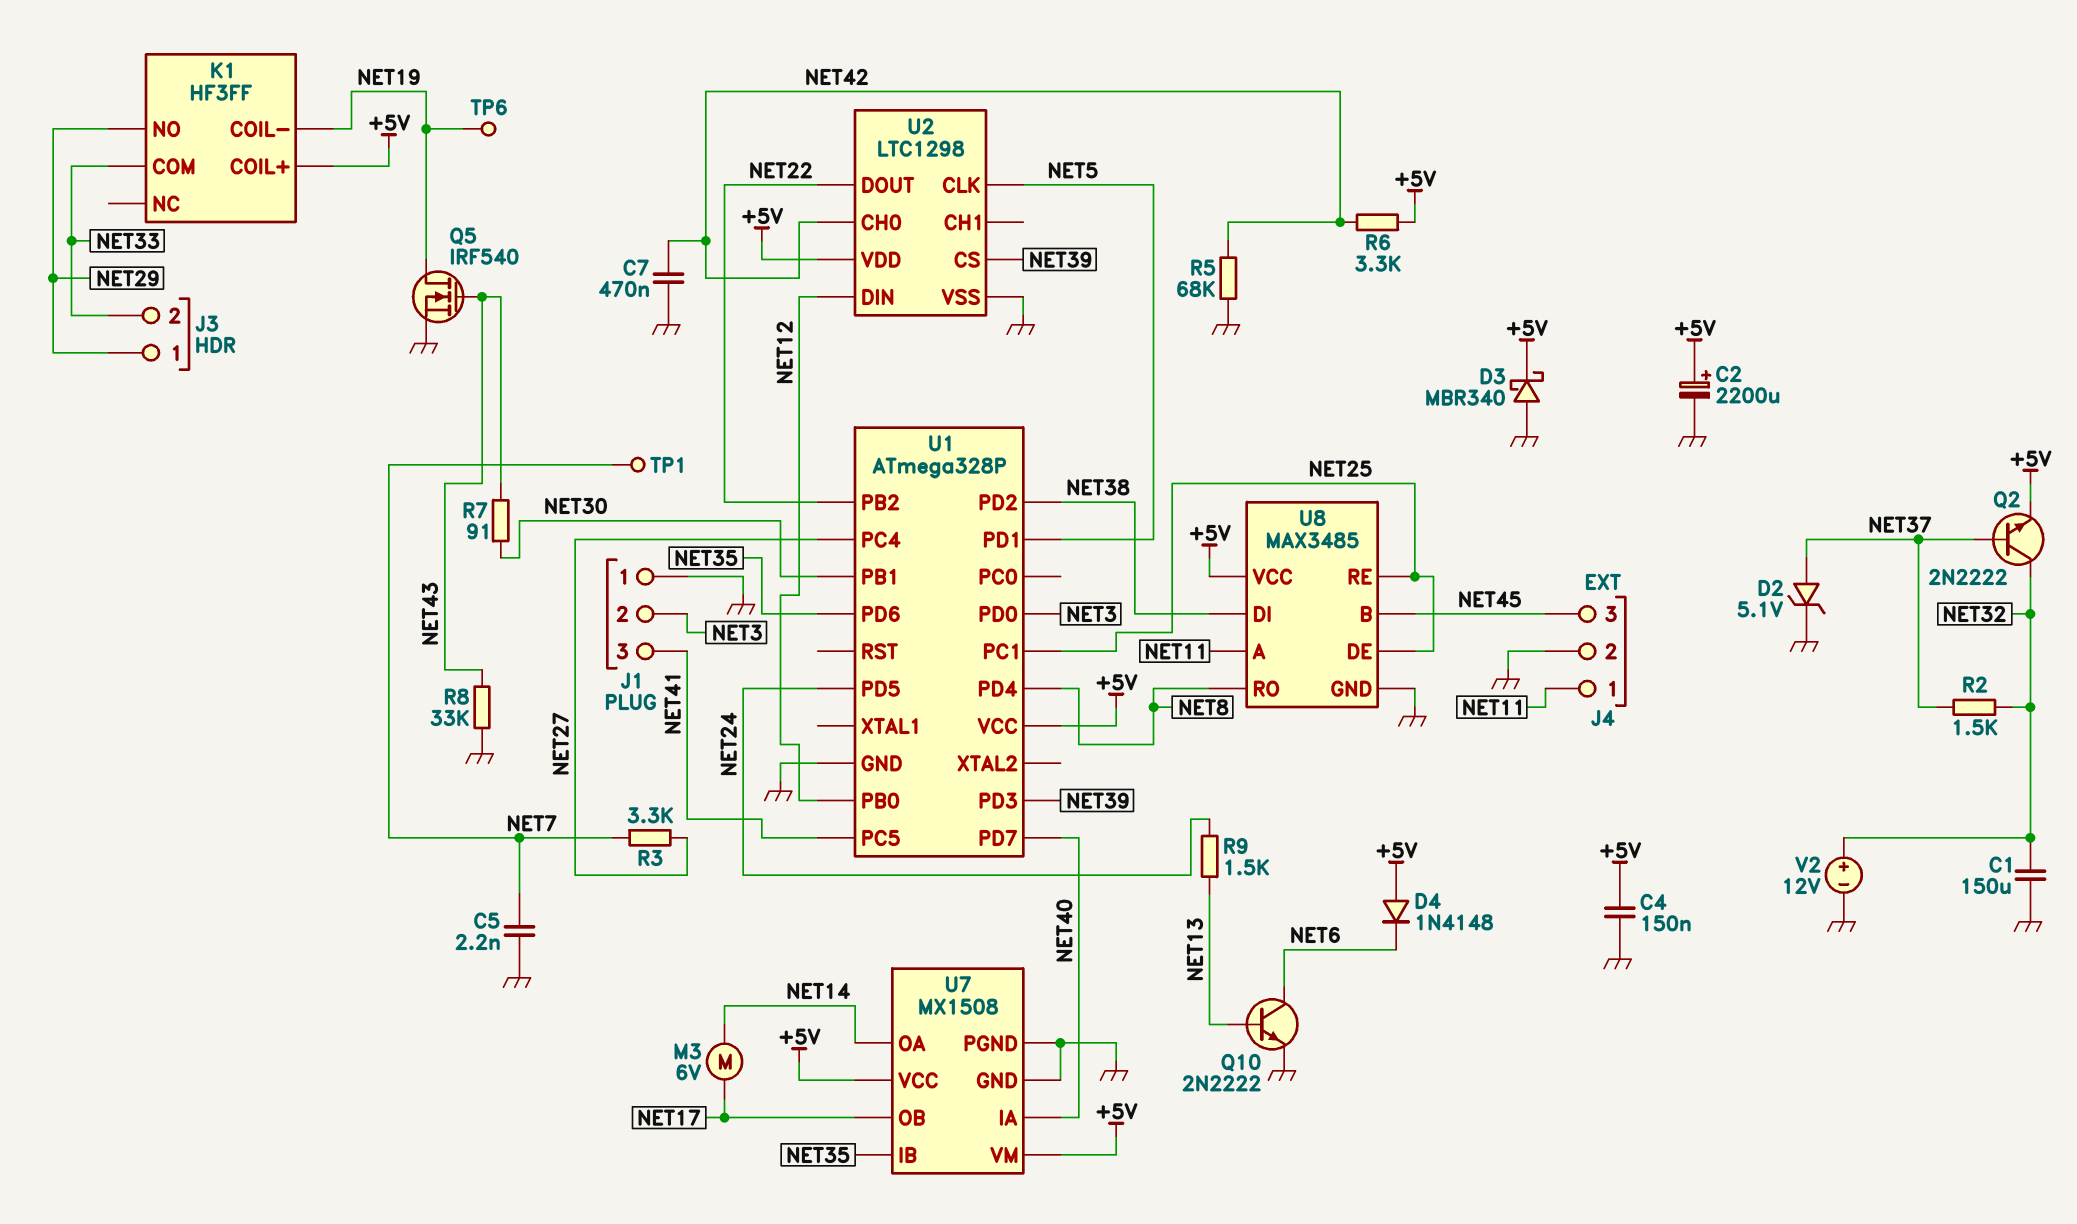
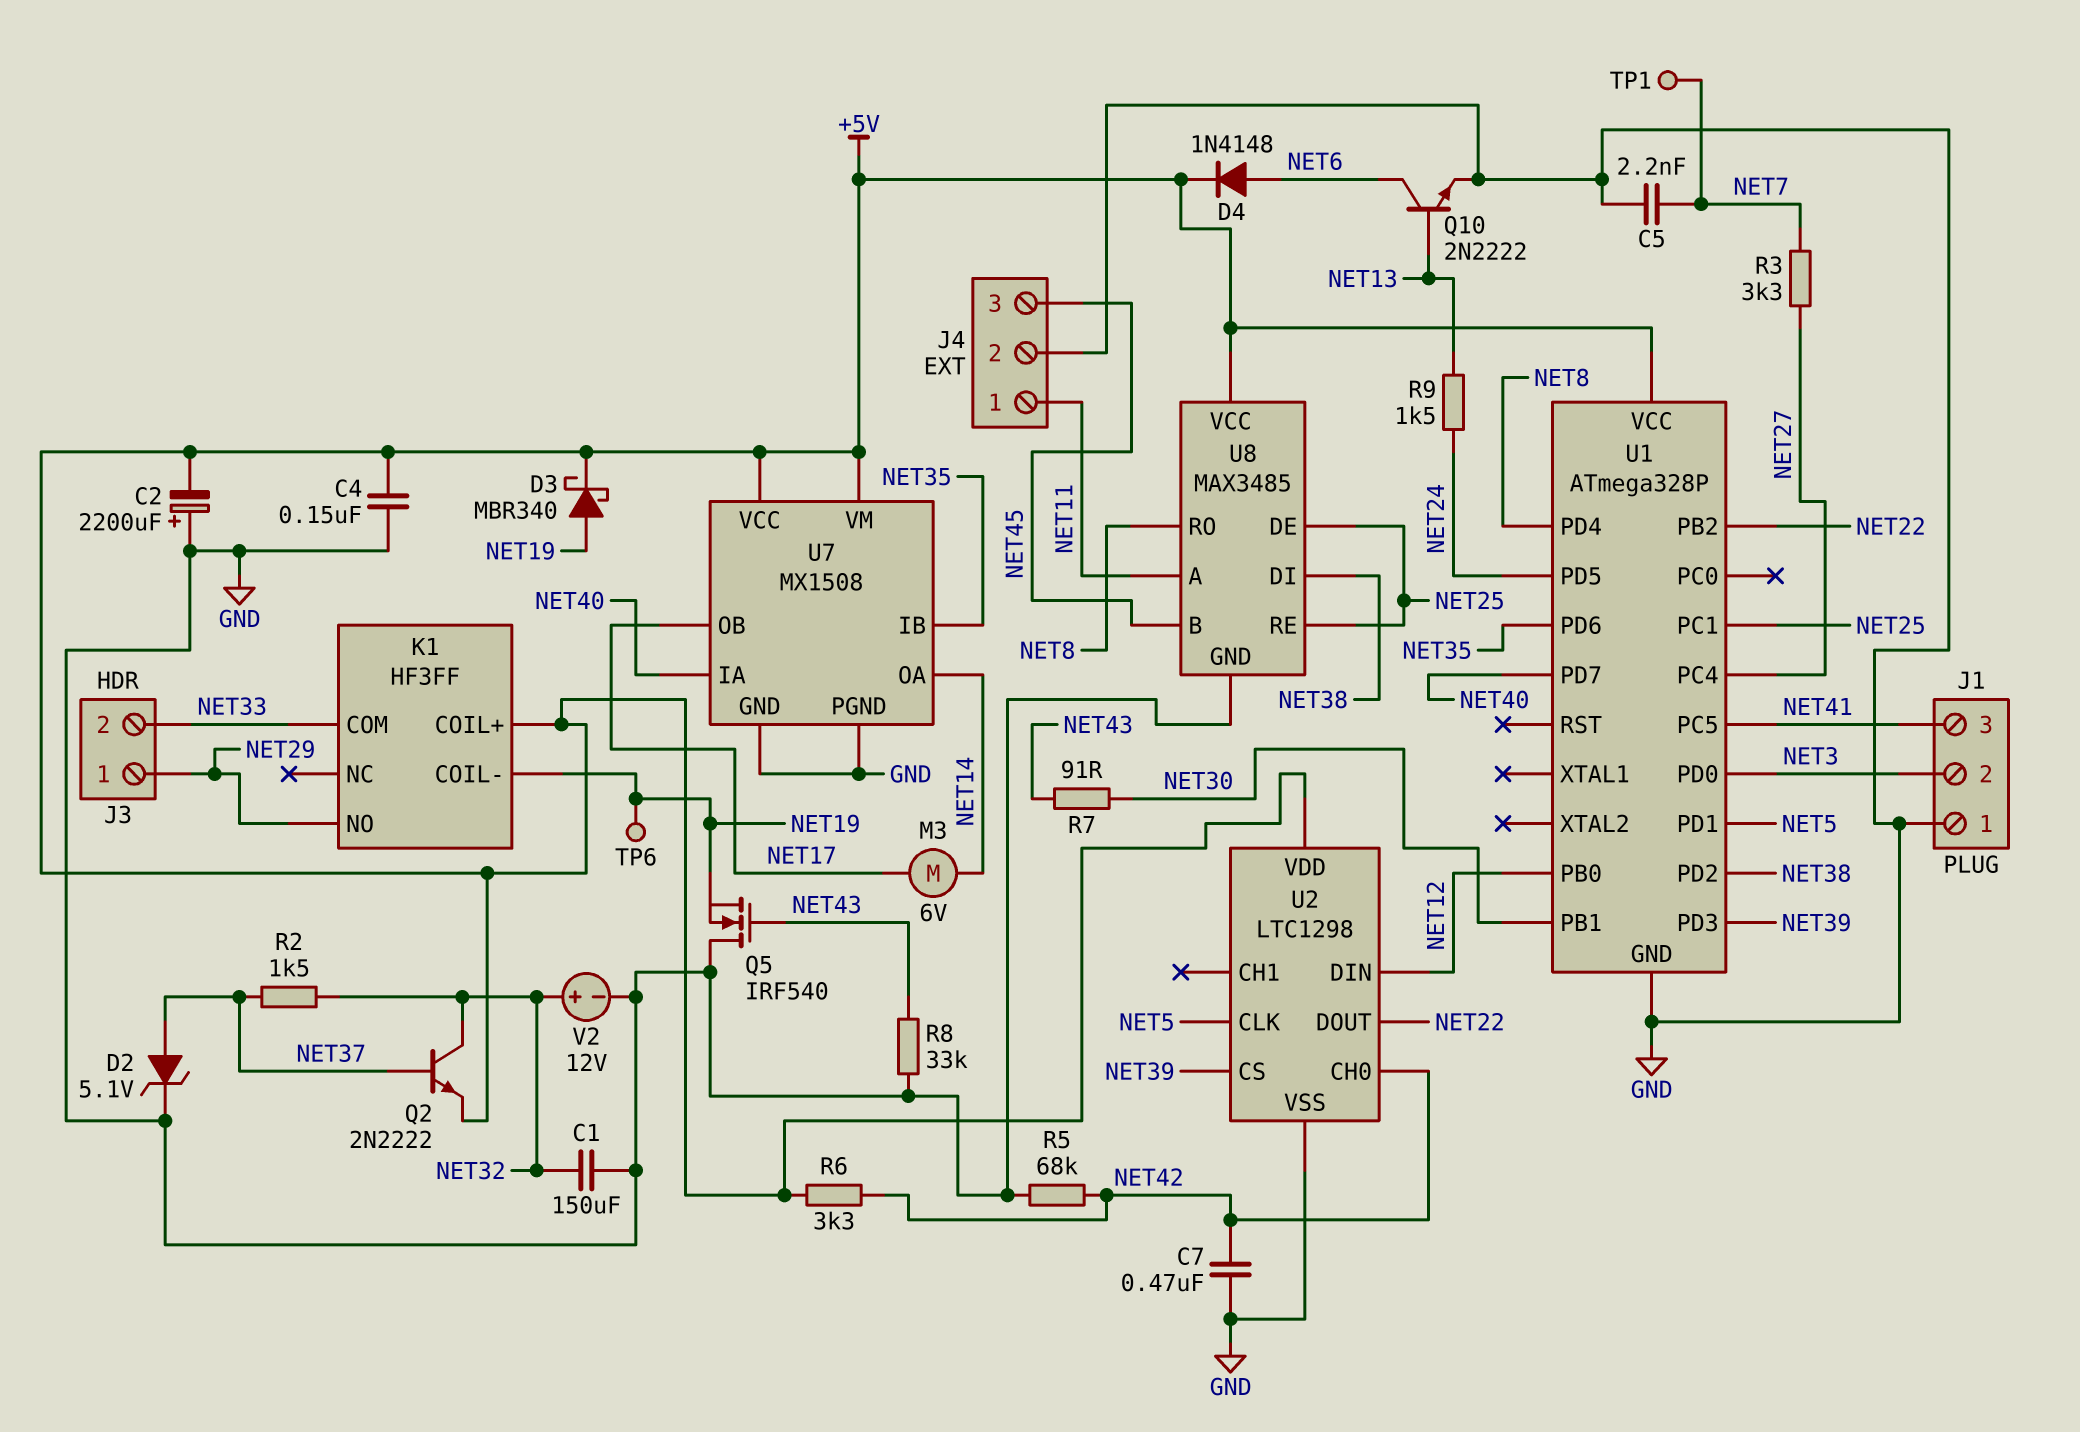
C2: 2200uF (plus +5V, minus GND) -> 2200uF (plus GND, minus +5V)
D3: schottky MBR340 (A GND, K +5V) -> schottky MBR340 (A NET19, K +5V)
D4: diode 1N4148 (A +5V, K NET6) -> diode 1N4148 (A NET6, K +5V)
Q5: NMOS IRF540 (G NET43, D NET19, S GND) -> NMOS IRF540 (G NET43, D GND, S NET19)

